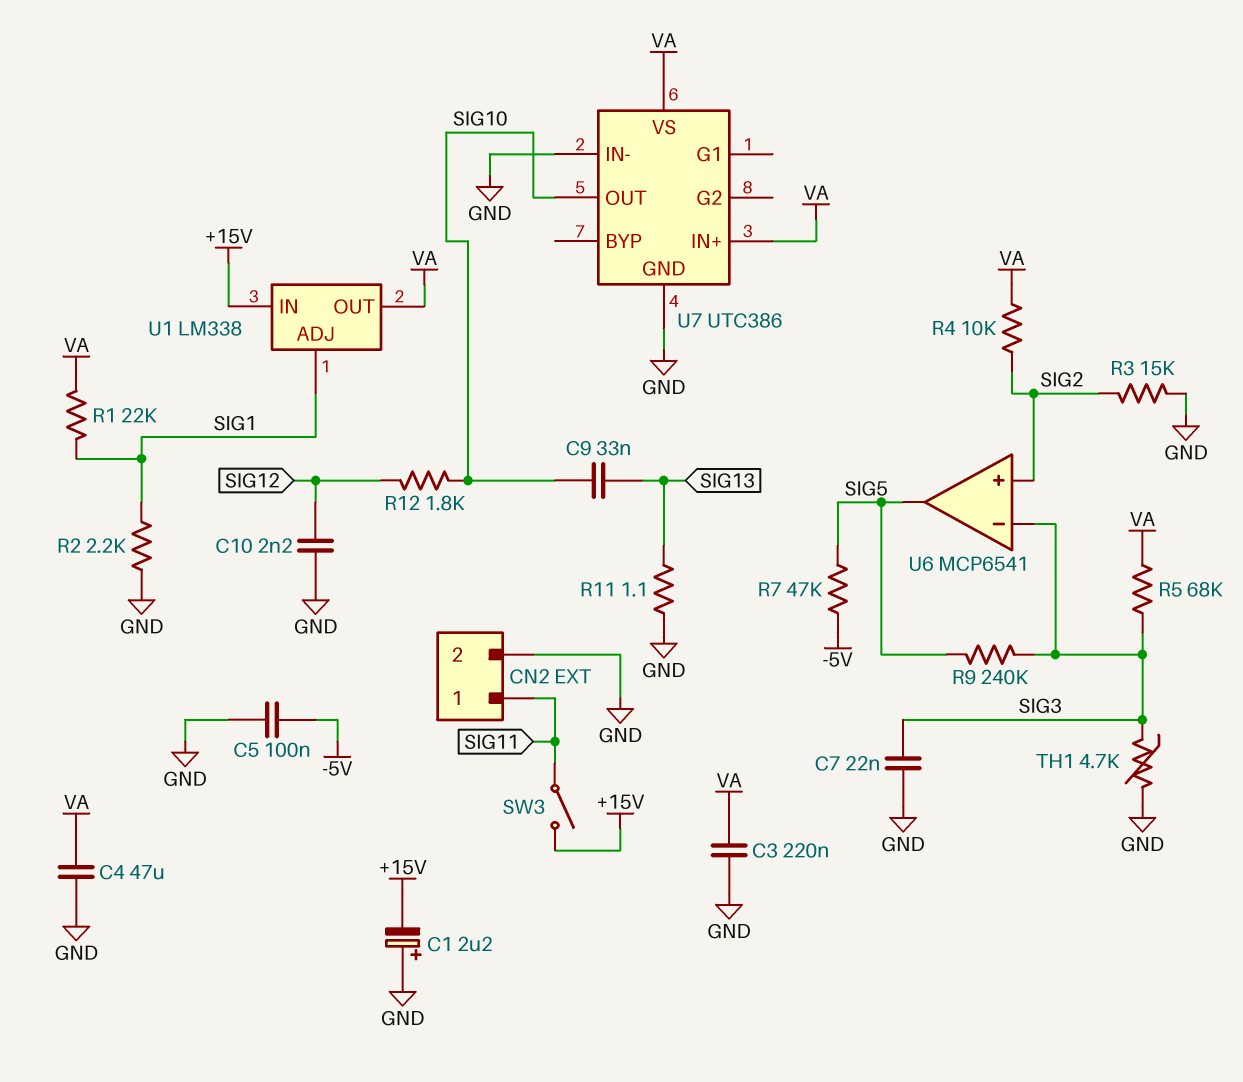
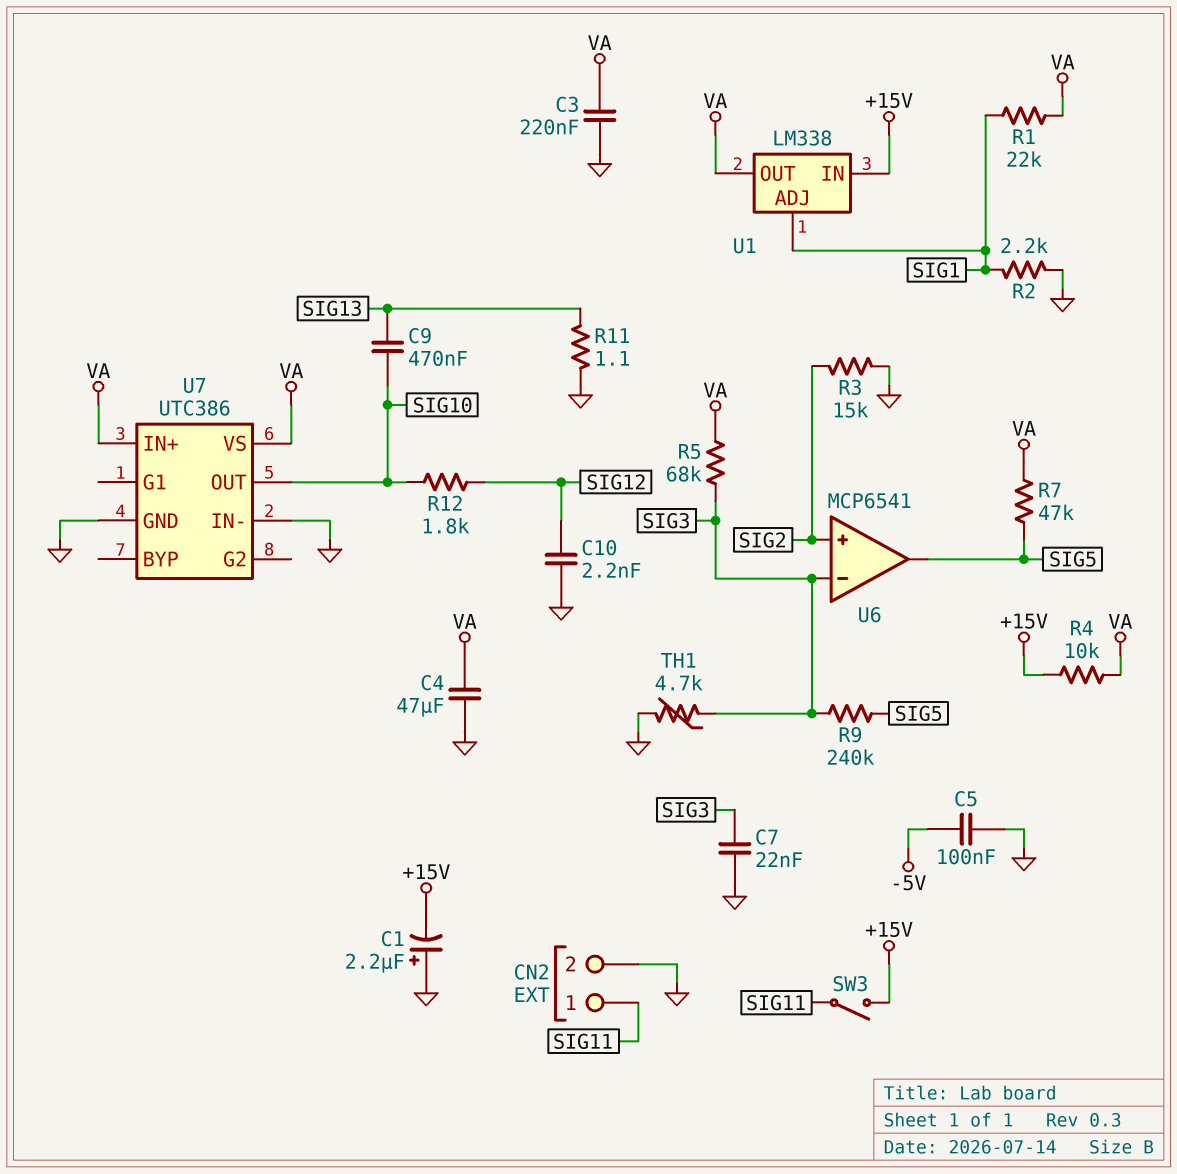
C9: 33nF (SIG10, SIG13) -> 470nF (SIG10, SIG13)
R4: 10k (SIG2, VA) -> 10k (+15V, VA)
R7: 47k (-5V, SIG5) -> 47k (SIG5, VA)

